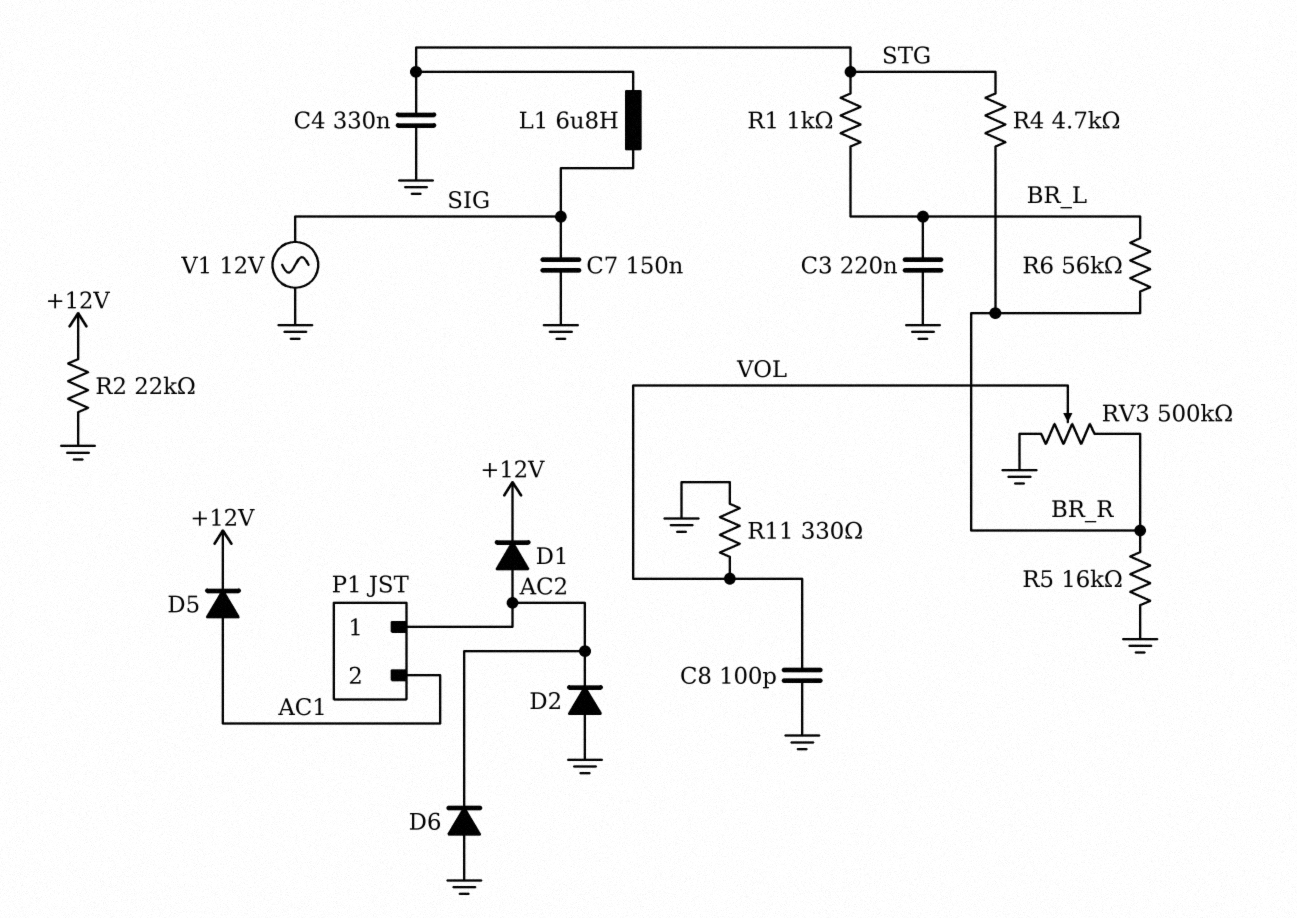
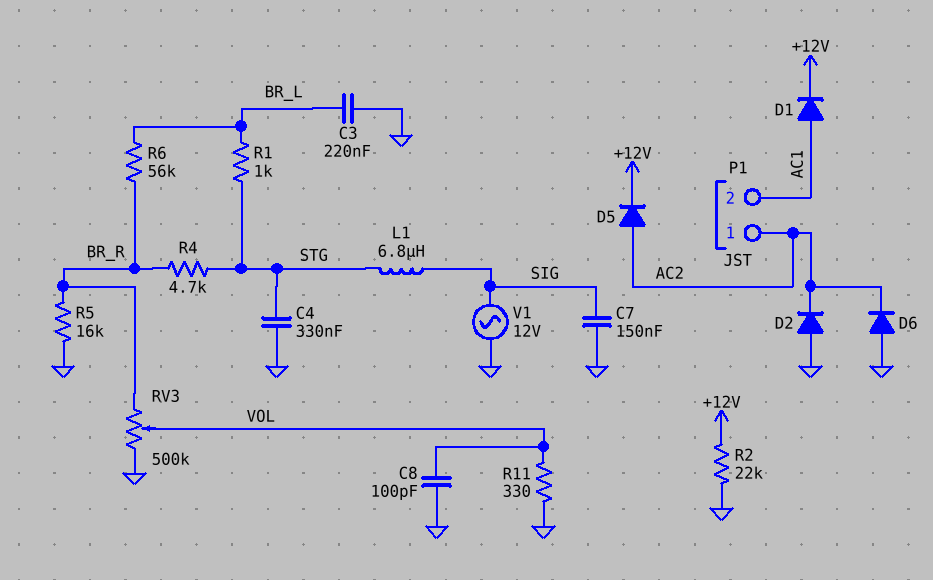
D1: diode (A AC2, K +12V) -> diode (A AC1, K +12V)
D5: diode (A AC1, K +12V) -> diode (A AC2, K +12V)

